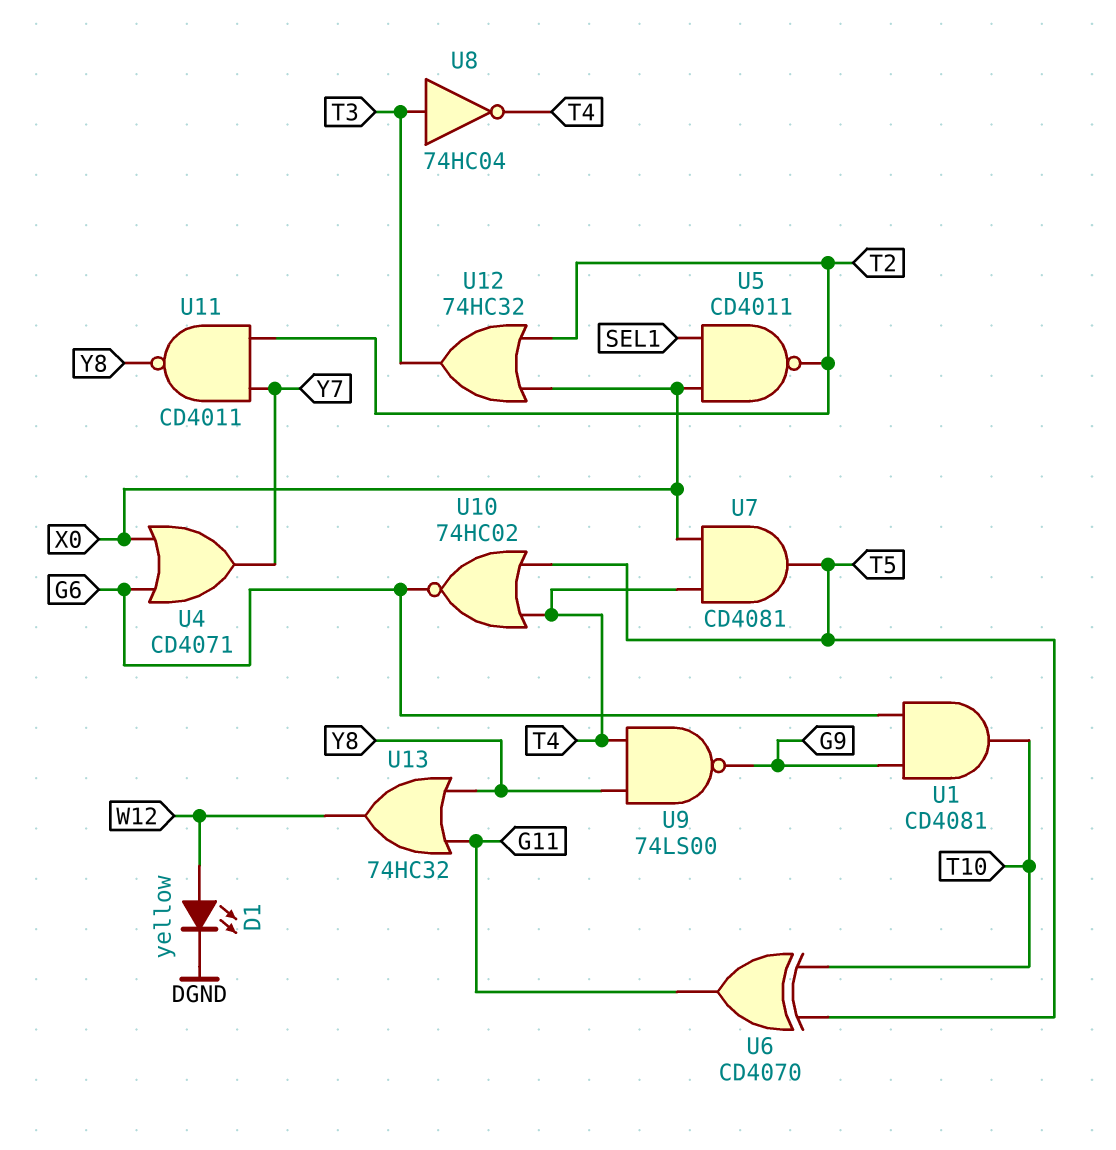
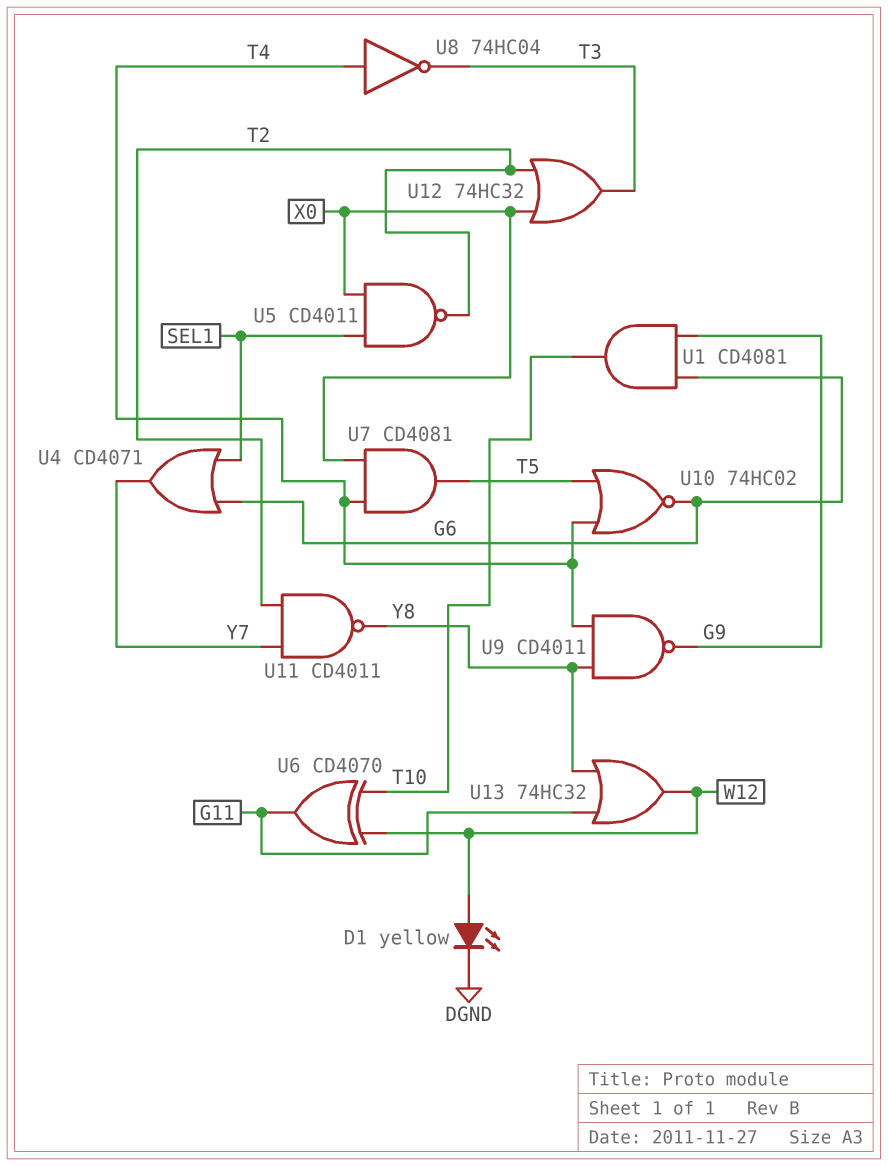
U4: OR CD4071 (in G6, in X0, out Y7) -> OR CD4071 (in G6, in SEL1, out Y7)
U6: XOR CD4070 (in T5, in T10, out G11) -> XOR CD4070 (in T10, in W12, out G11)
U8: NOT 74HC04 (in T3, out T4) -> NOT 74HC04 (in T4, out T3)
U9: NAND 74LS00 (in T4, in Y8, out G9) -> NAND CD4011 (in T4, in Y8, out G9)

